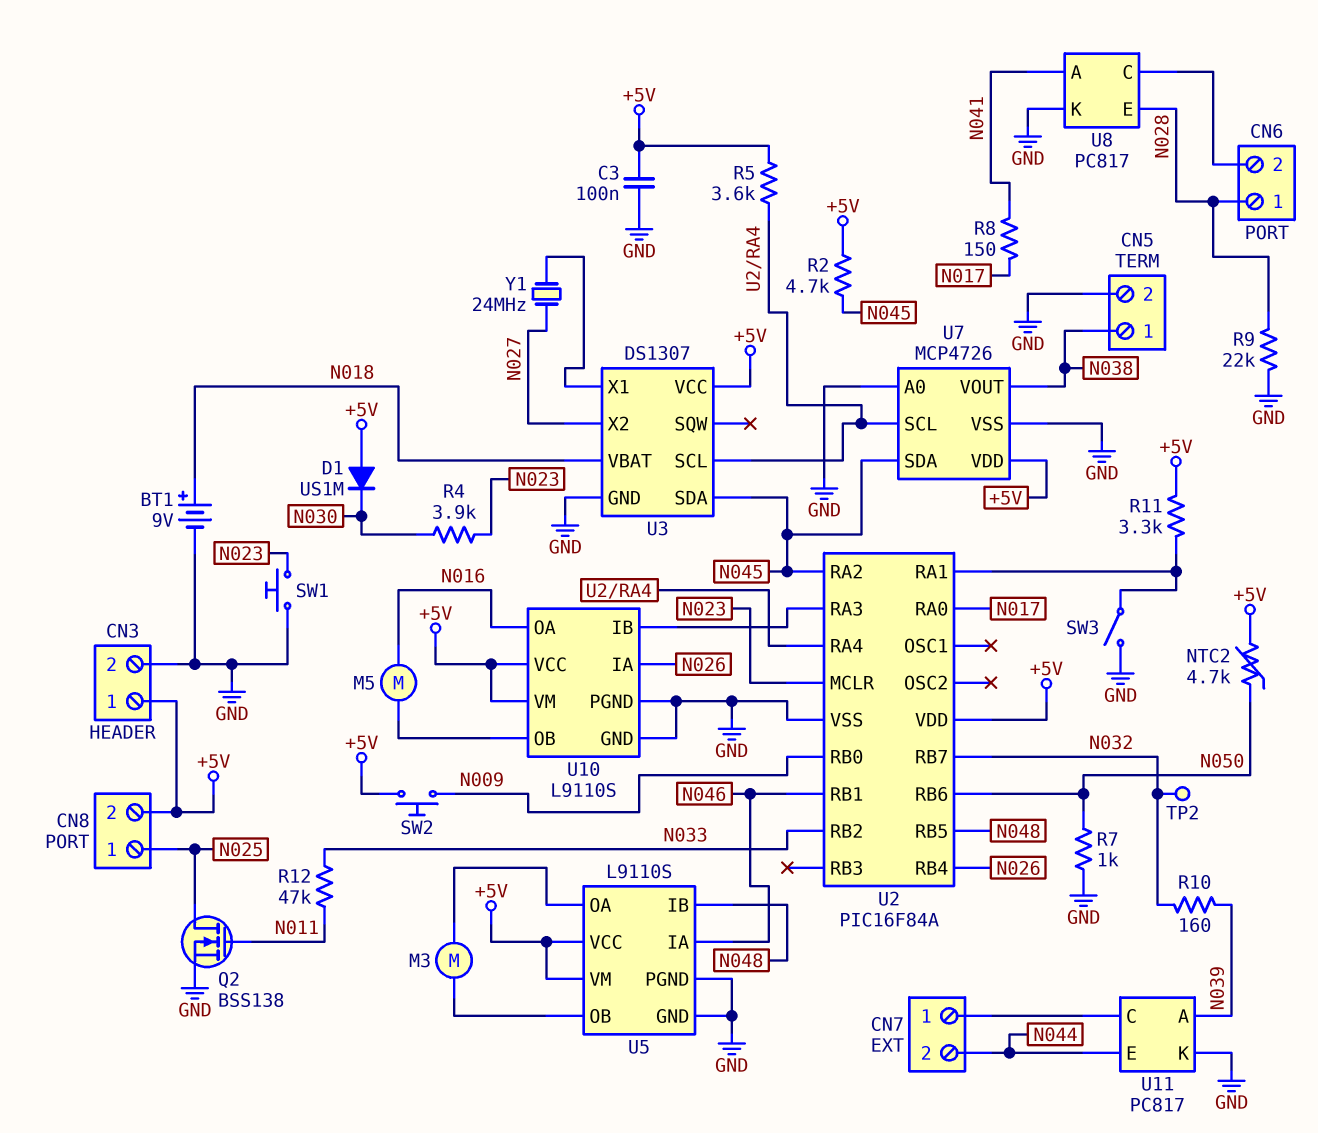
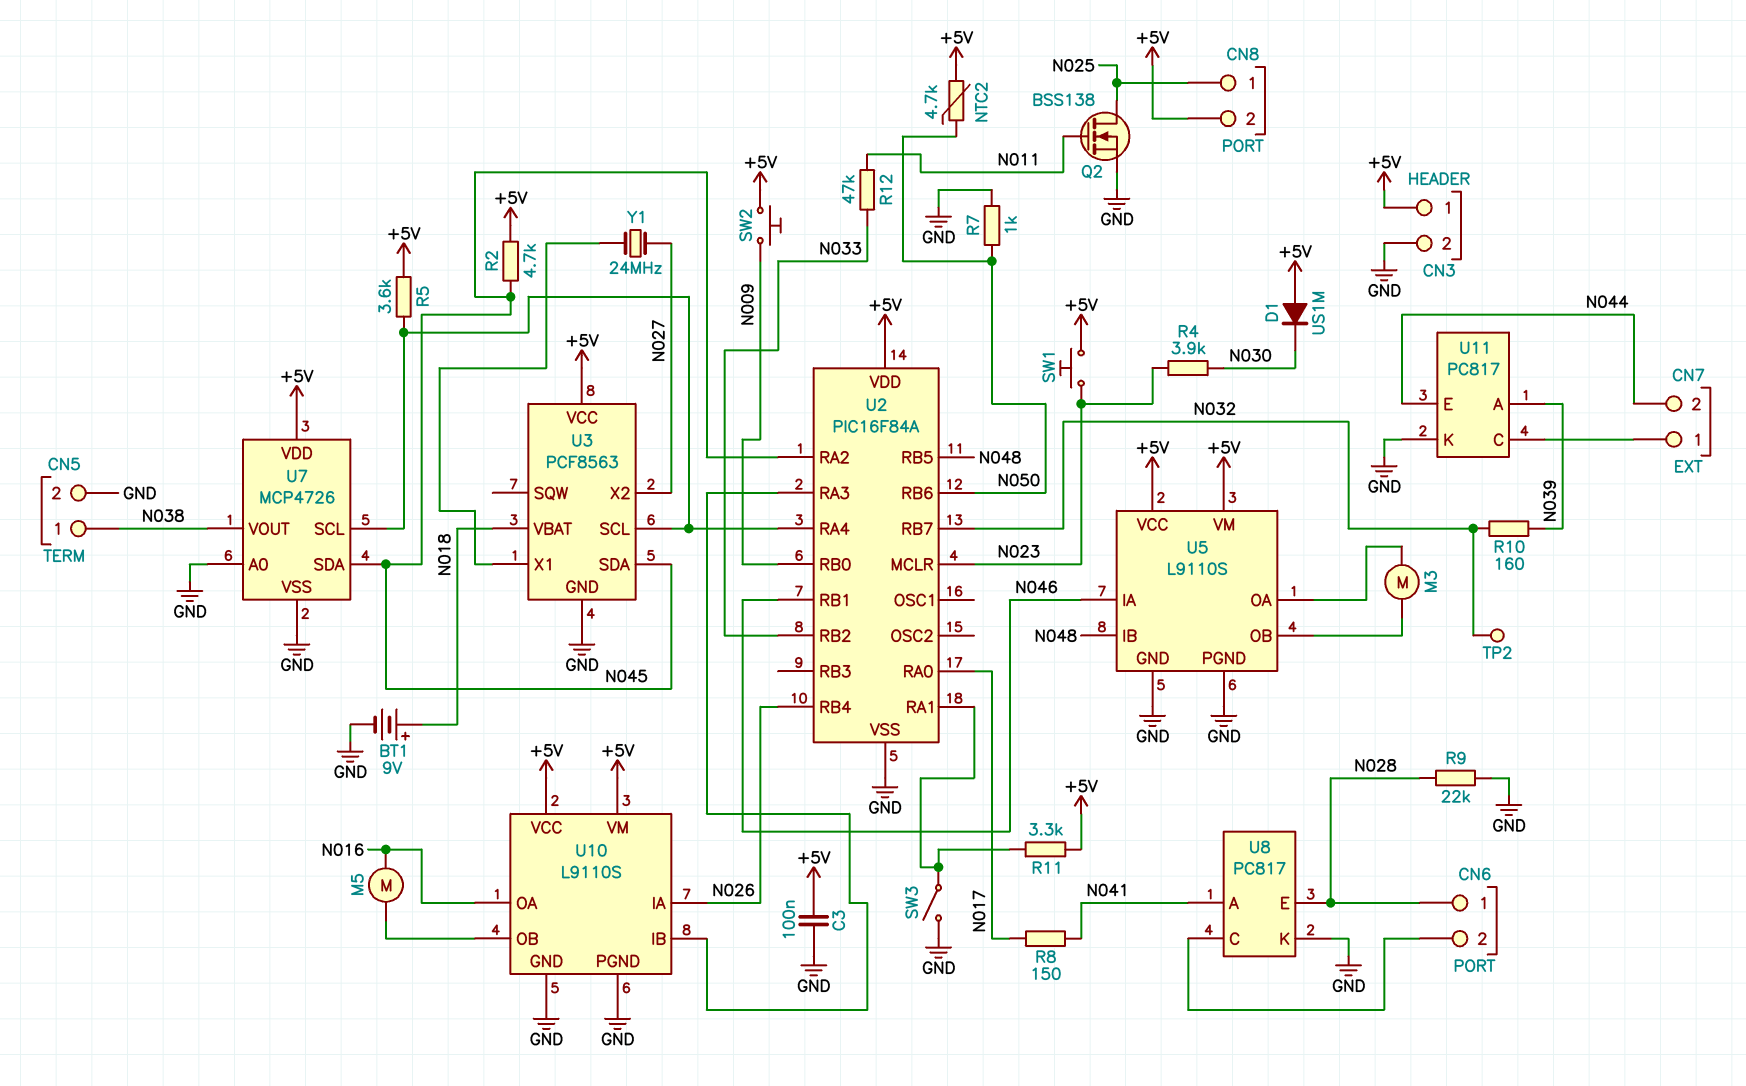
SW1: button (GND, N023) -> button (+5V, N023)
U3: DS1307 -> PCF8563

